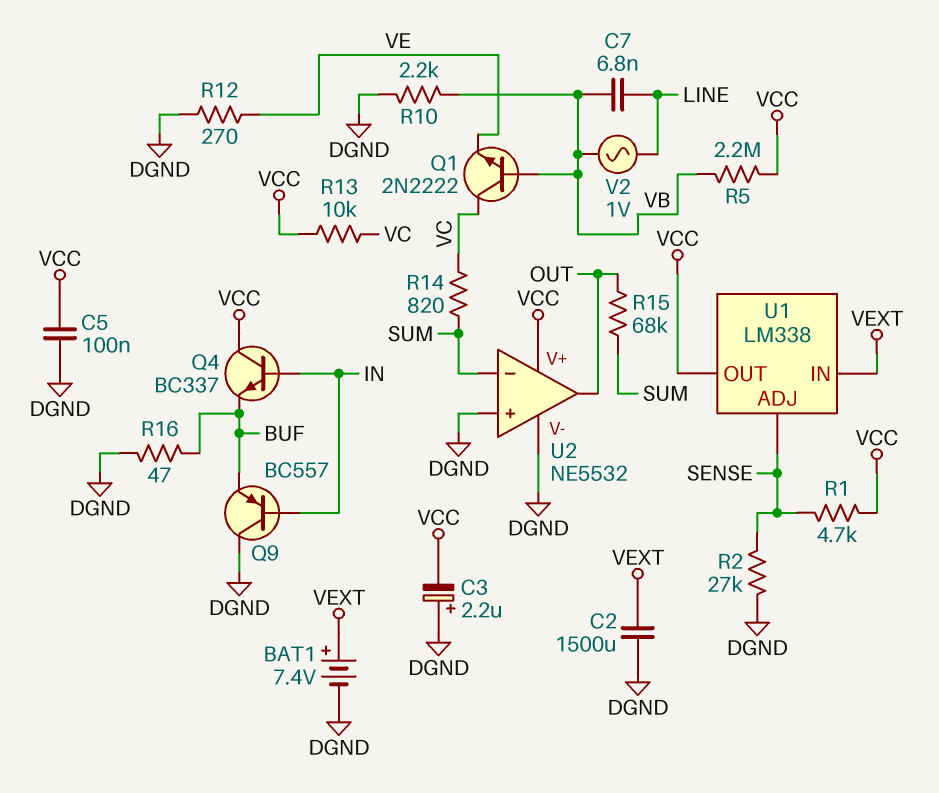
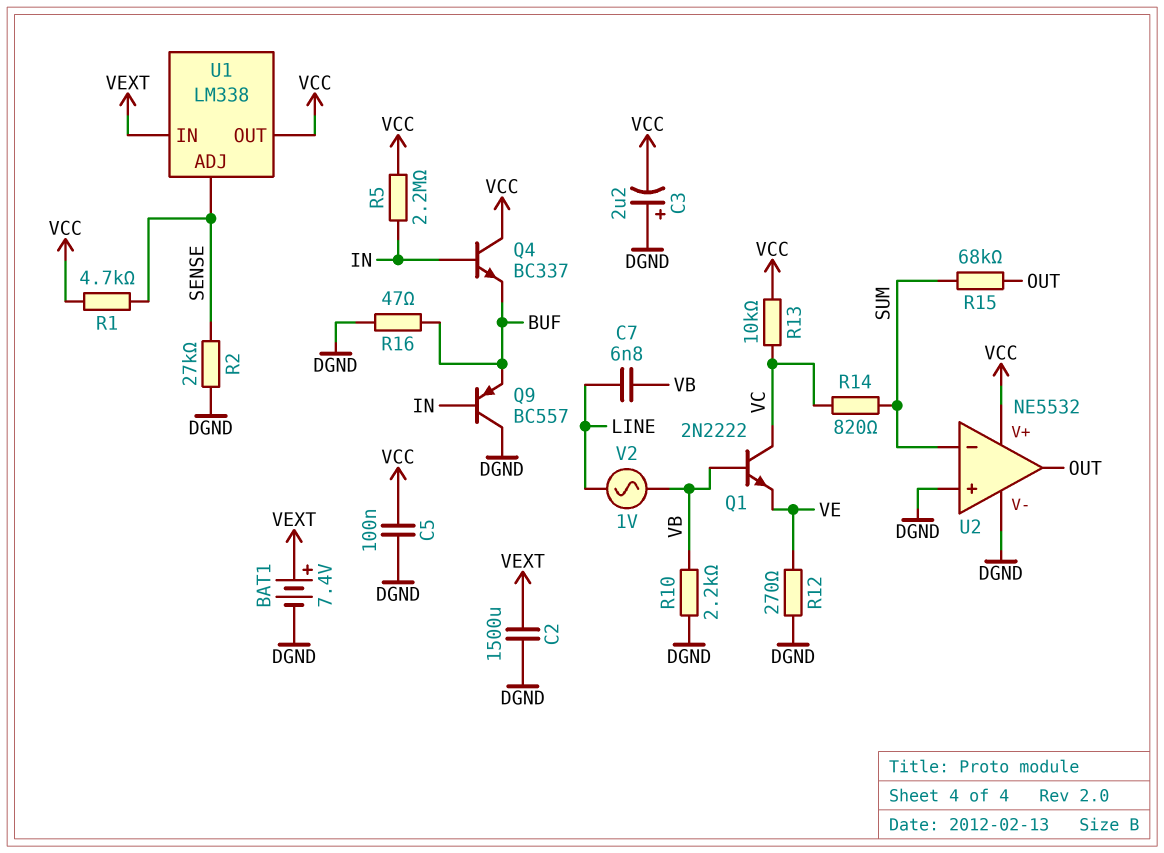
R5: 2.2M (VB, VCC) -> 2.2M (IN, VCC)

